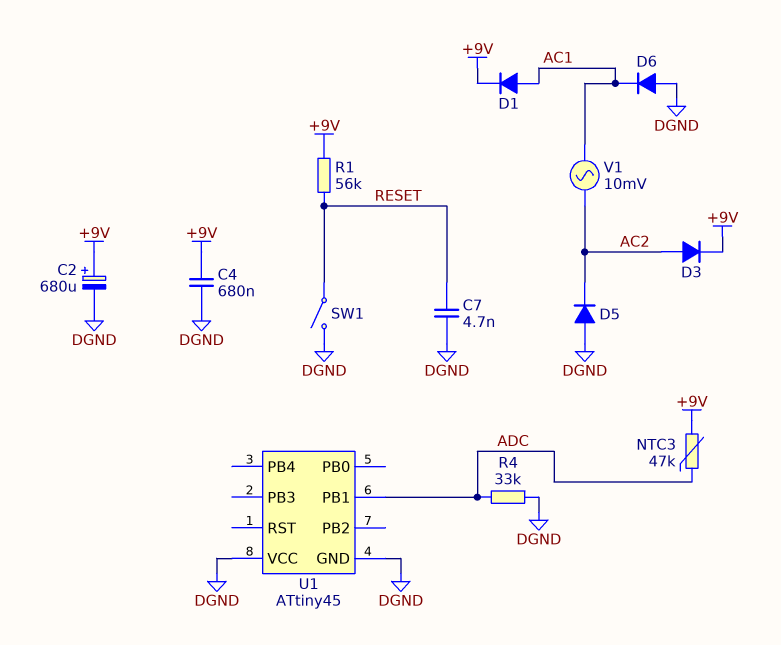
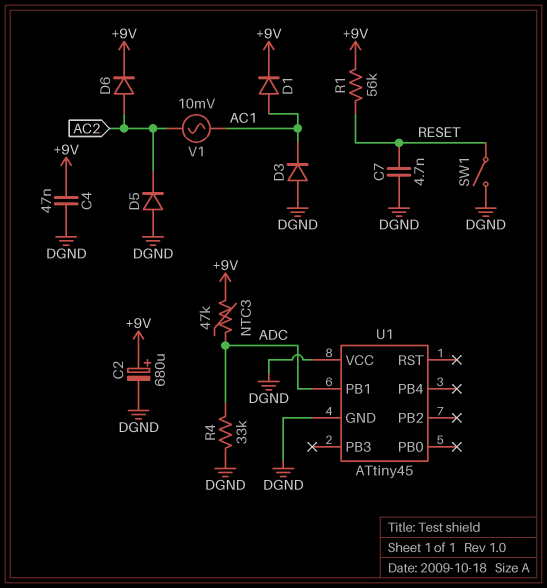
C4: 680nF (+9V, DGND) -> 47nF (+9V, DGND)
D3: diode (A AC2, K +9V) -> diode (A DGND, K AC1)
D6: diode (A DGND, K AC1) -> diode (A AC2, K +9V)

